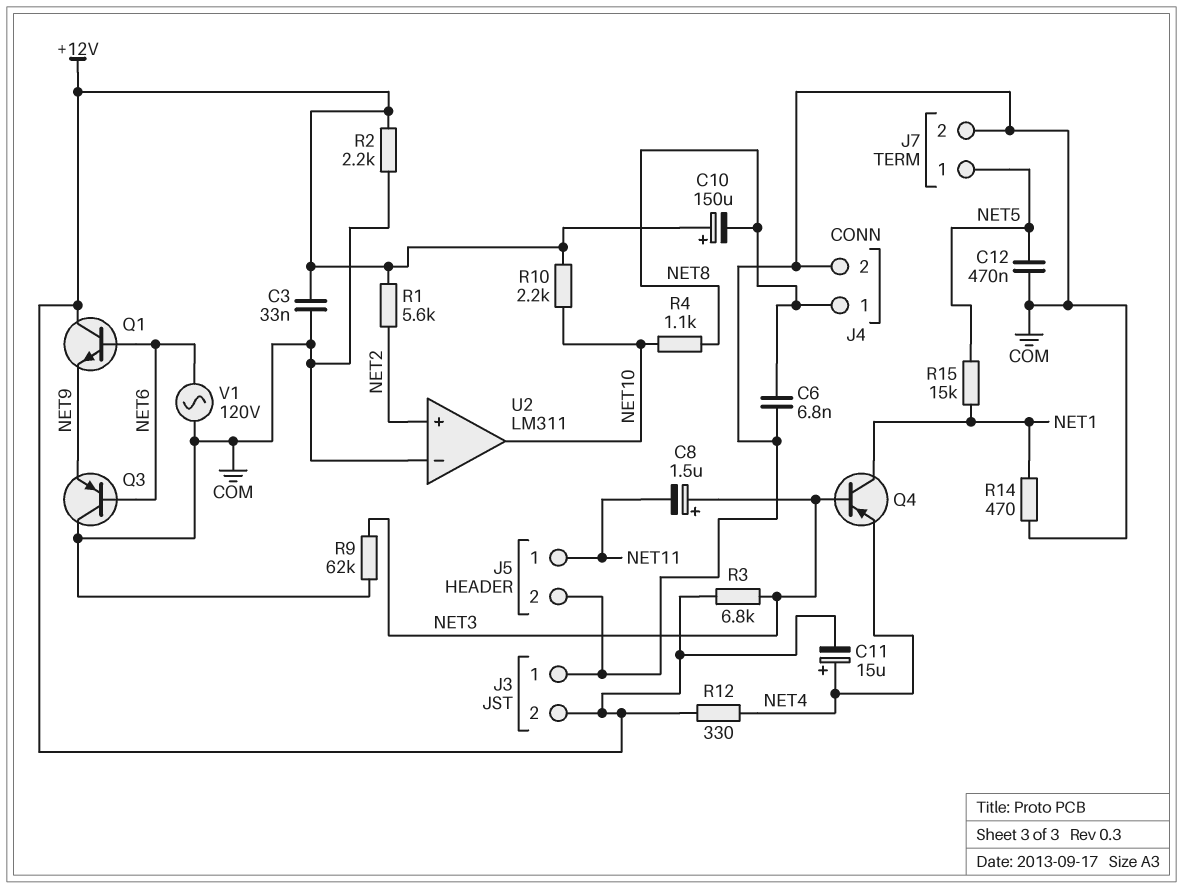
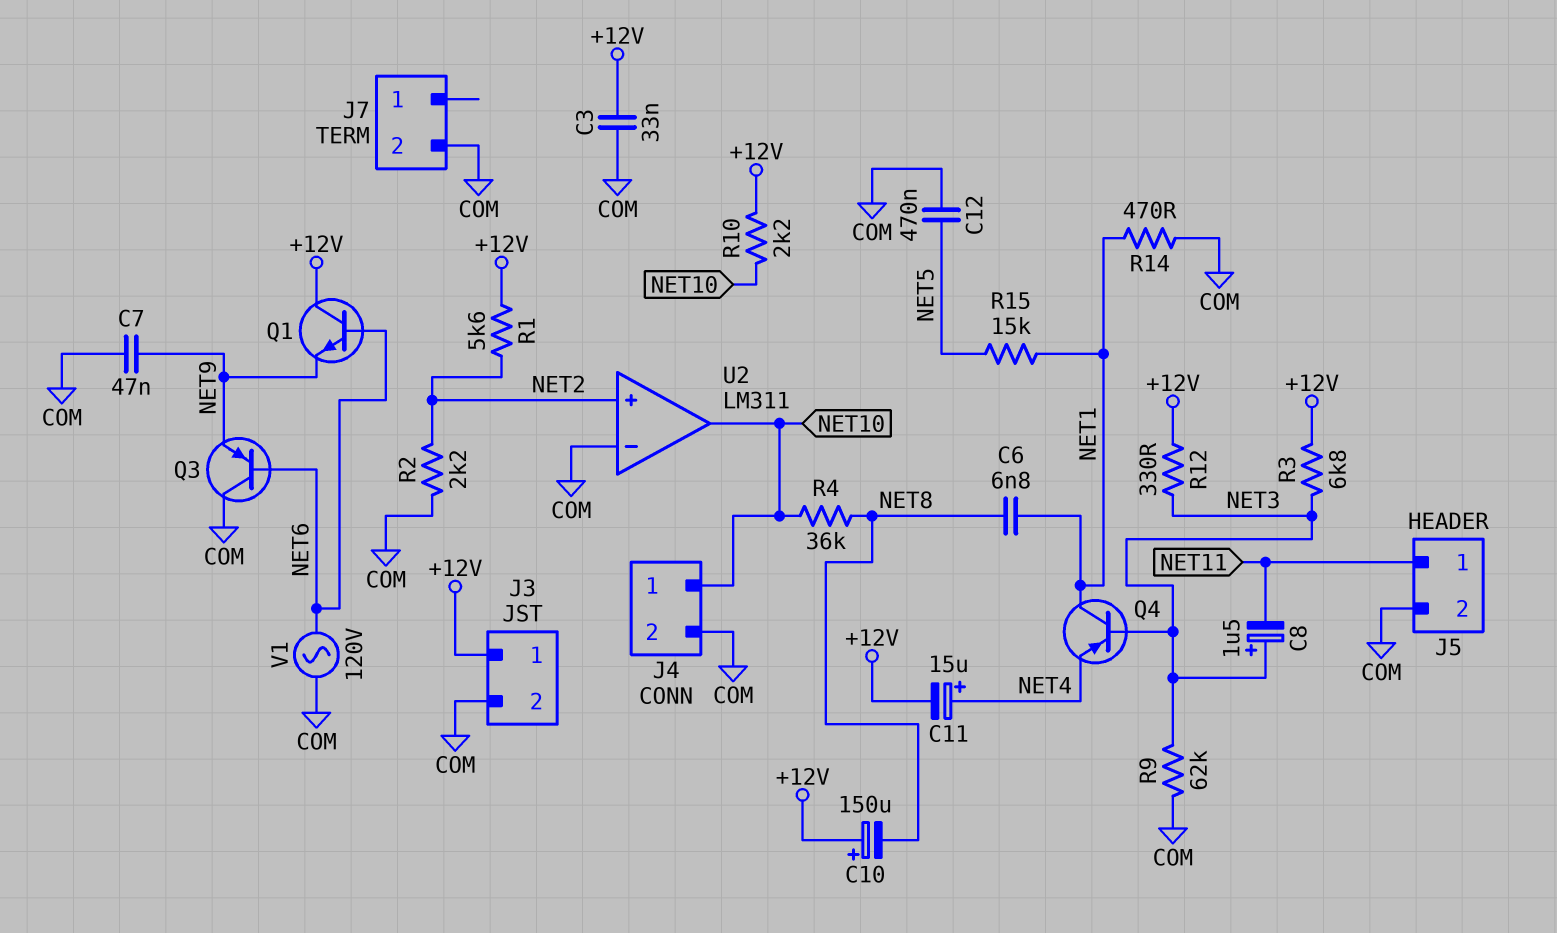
C6: 6.8nF (COM, NET8) -> 6.8nF (NET1, NET8)
C7: none -> 47nF (COM, NET9)
J3 pin 1: COM -> +12V
J3 pin 2: +12V -> COM
J4 pin 1: NET8 -> NET10
J7 pin 1: NET5 -> none
R2: 2.2k (+12V, COM) -> 2.2k (COM, NET2)
R4: 1.1k (NET8, NET10) -> 36k (NET8, NET10)
R12: 330 (+12V, NET4) -> 330 (+12V, NET3)

